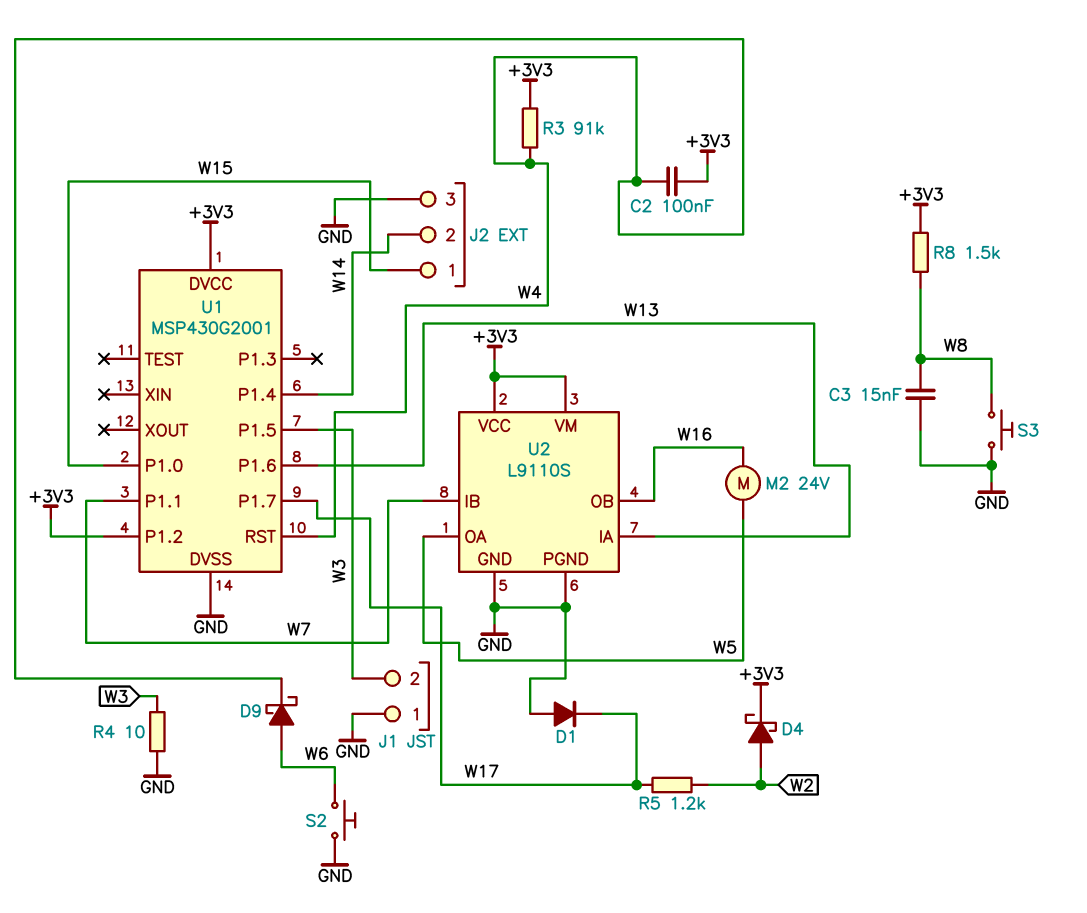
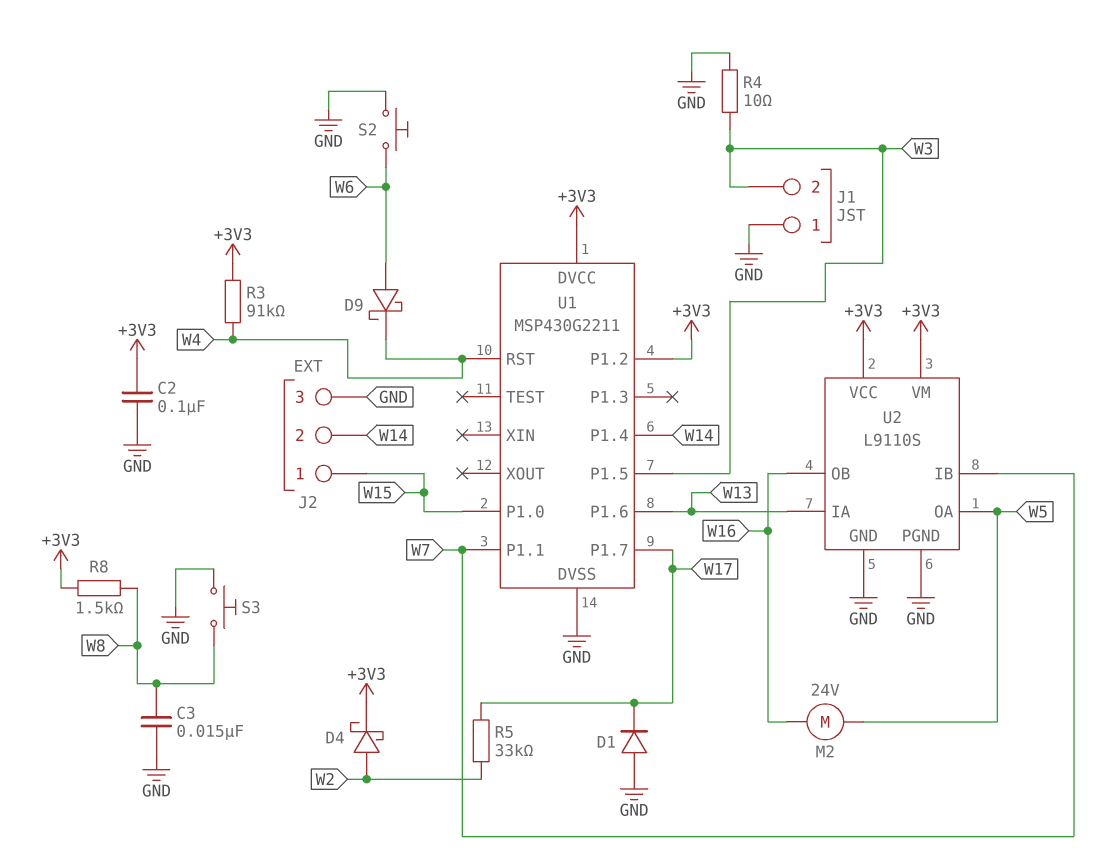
C2: 100nF (+3V3, W4) -> 100nF (+3V3, GND)
R5: 1.2k (W2, W17) -> 33k (W2, W17)
U1: MSP430G2001 -> MSP430G2211

